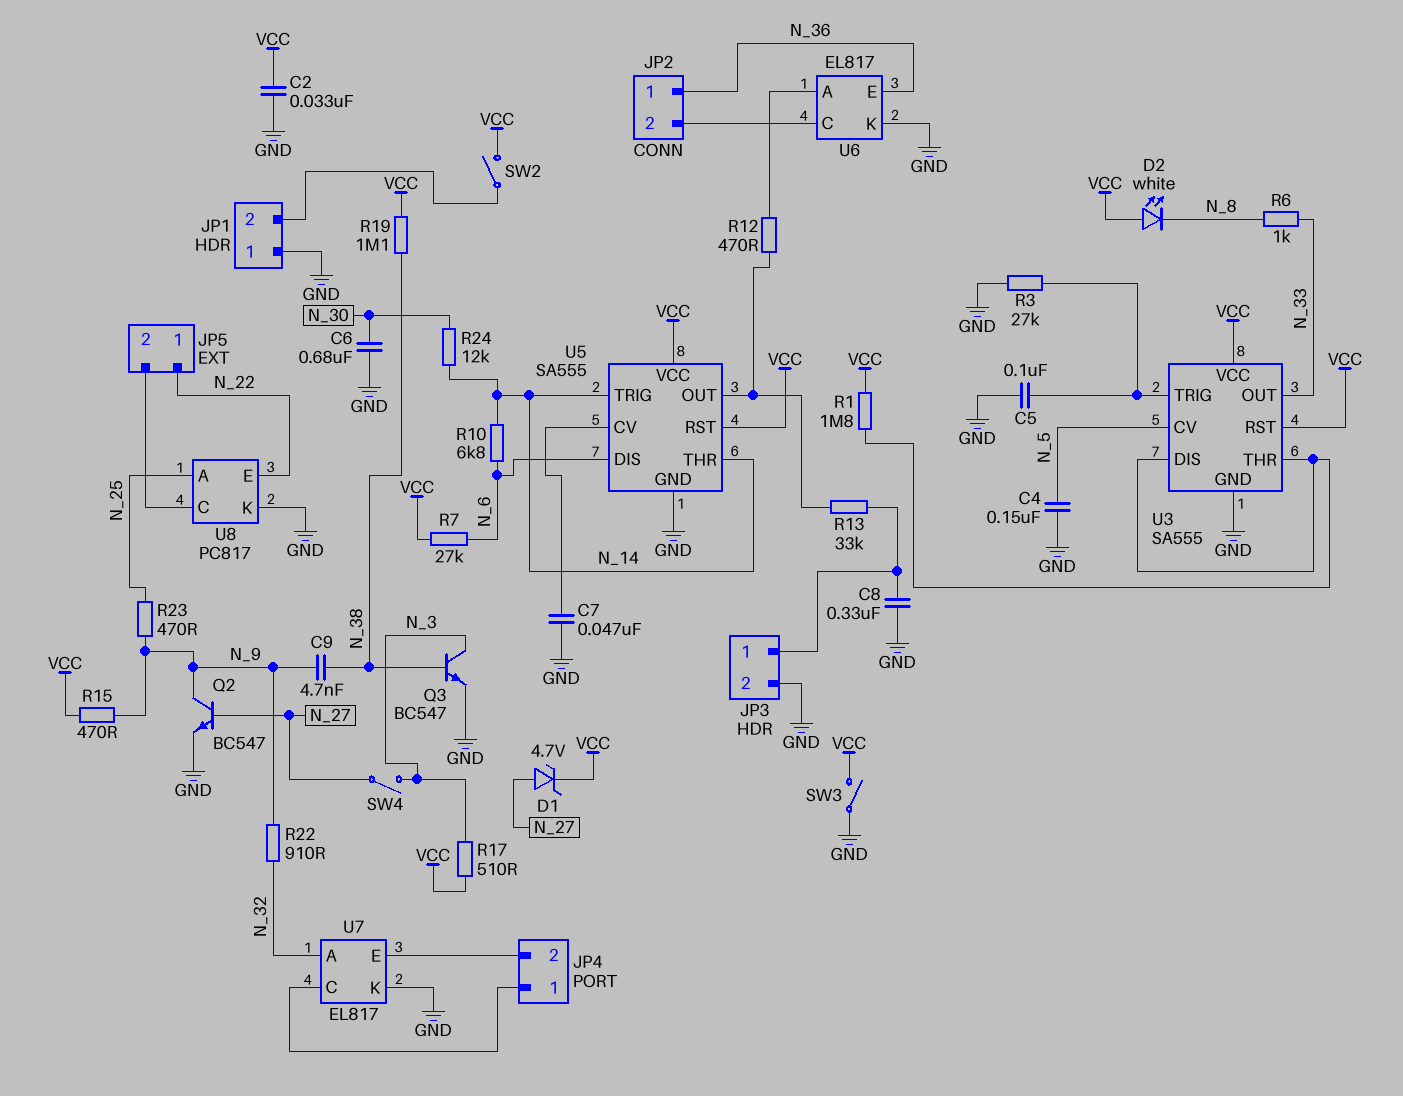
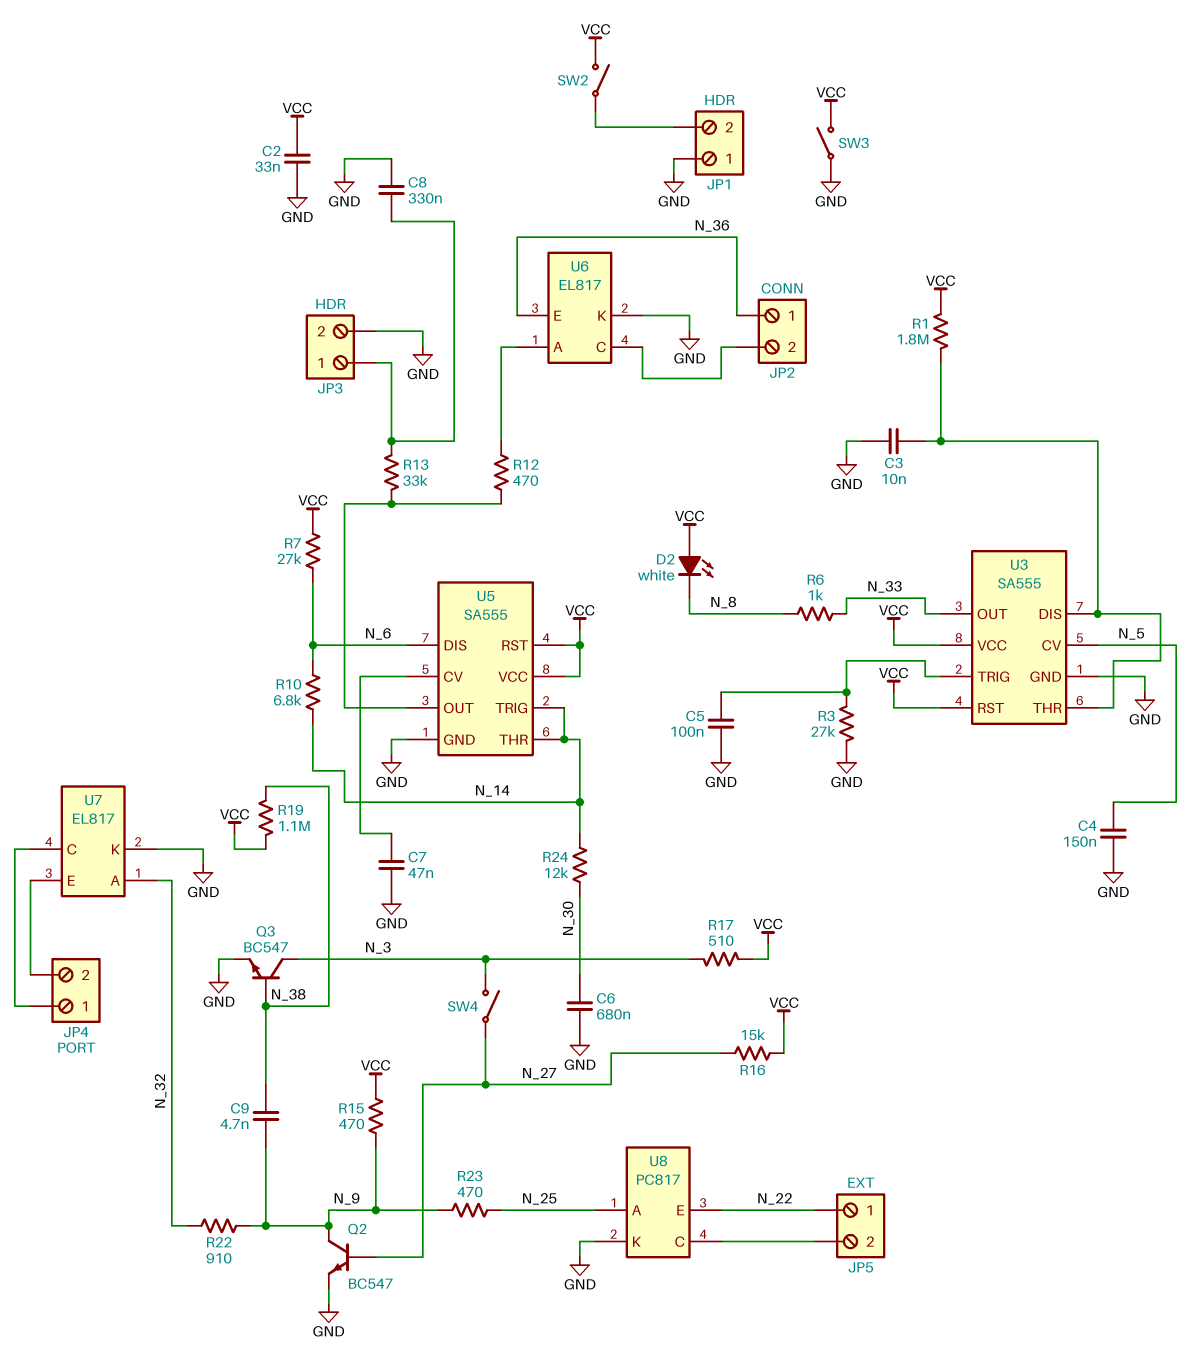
C3: none -> 10nF (GND, U3/DIS)
D1: zener 4.7V (A N_27, K VCC) -> none
R16: none -> 15k (N_27, VCC)

